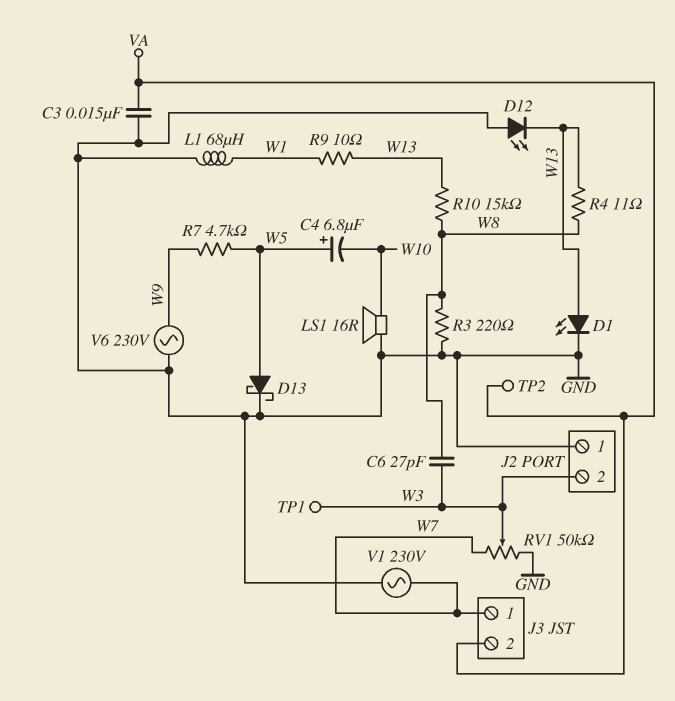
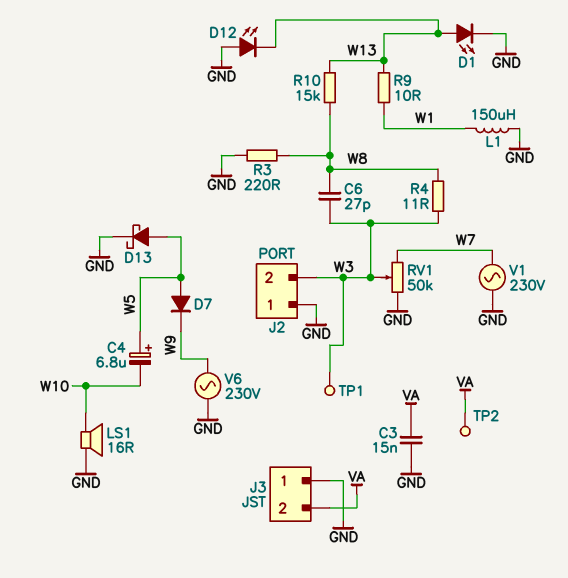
D7: none -> diode (A W5, K W9)
J3 pin 1: W7 -> GND
L1: 68uH (GND, W1) -> 150uH (GND, W1)
R4: 11 (W8, W13) -> 11 (W3, W8)
R7: 4.7k (W5, W9) -> none

